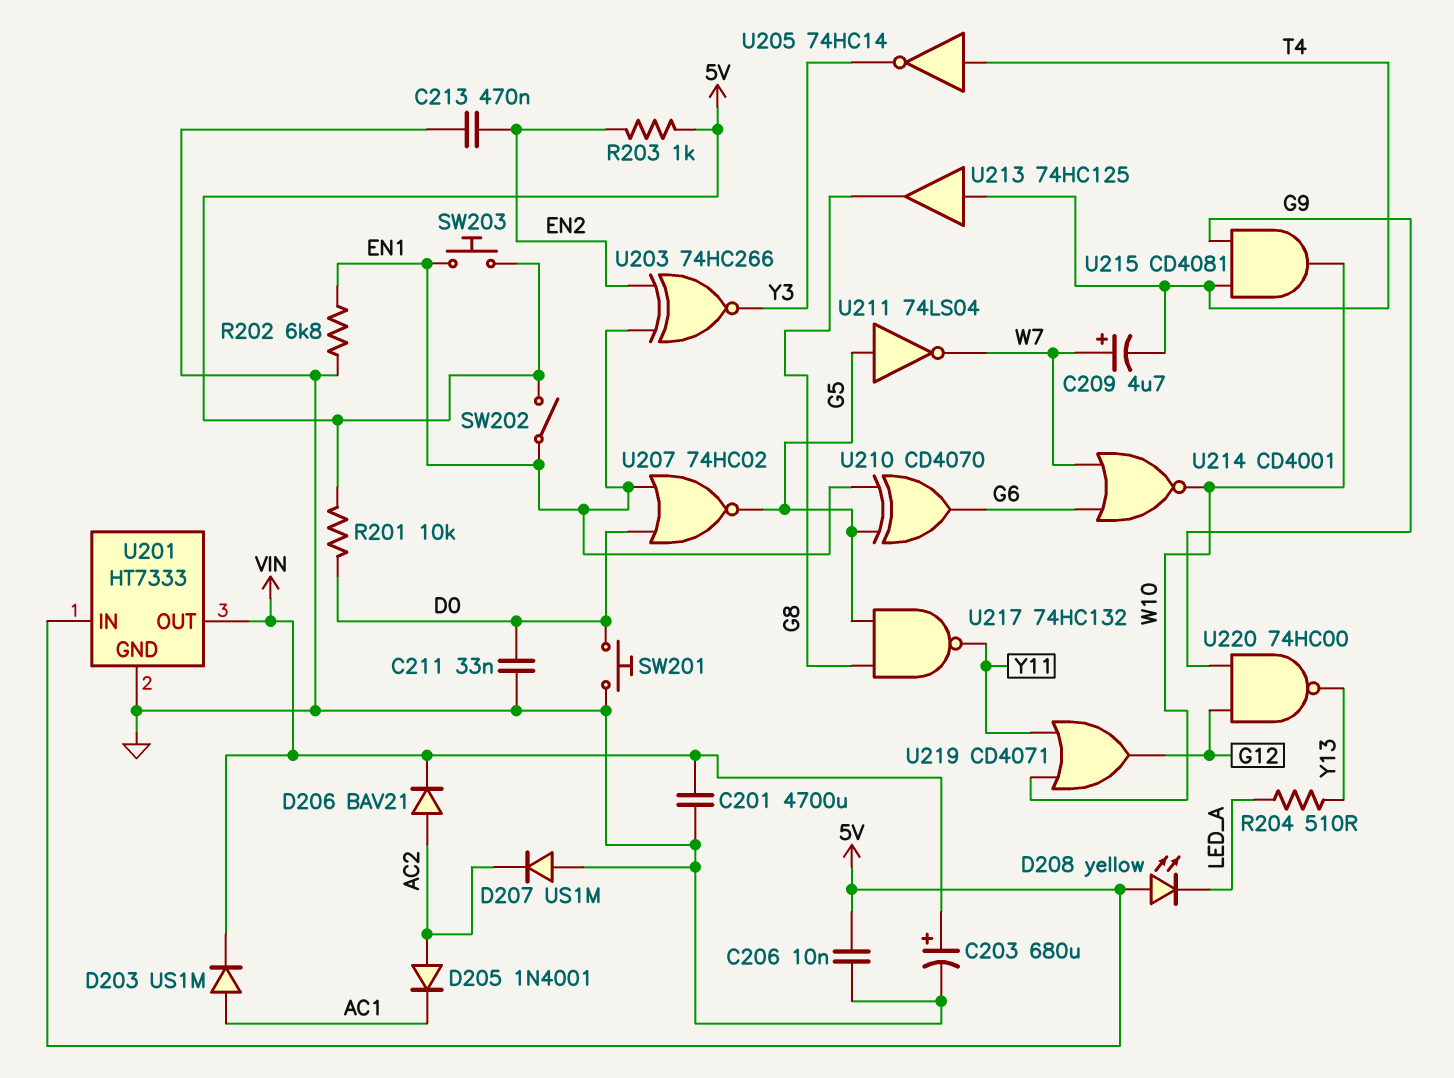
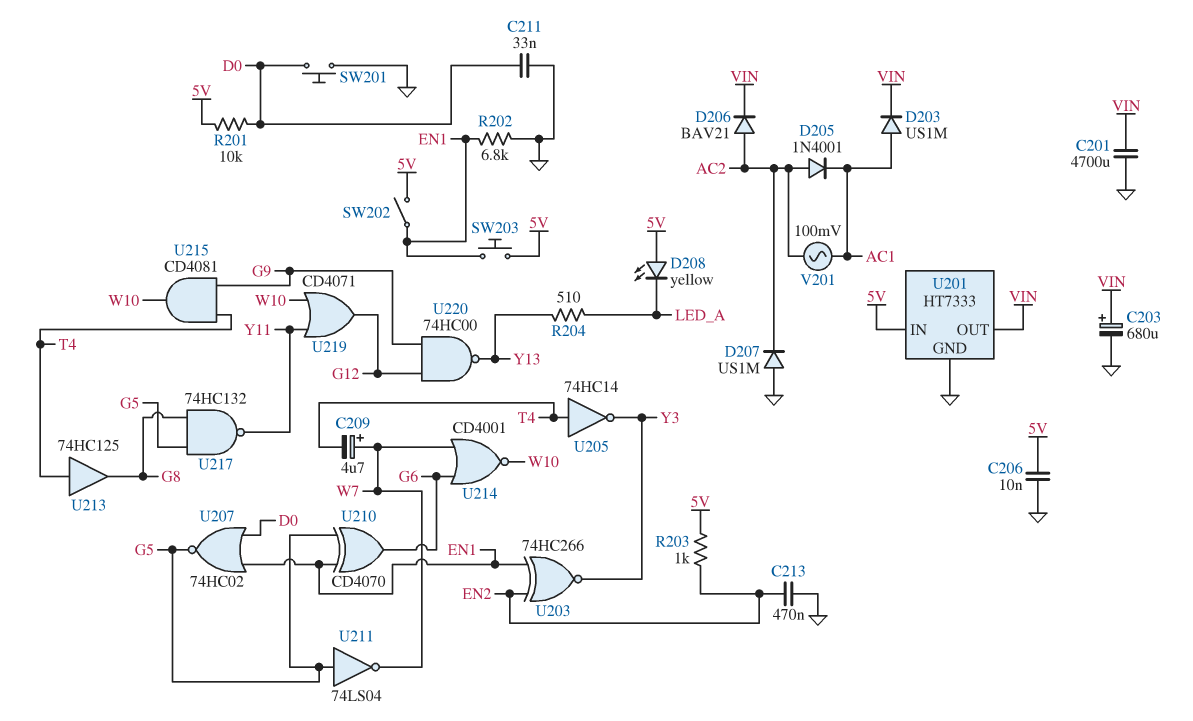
V201: none -> AC 100mV (AC1, AC2)

